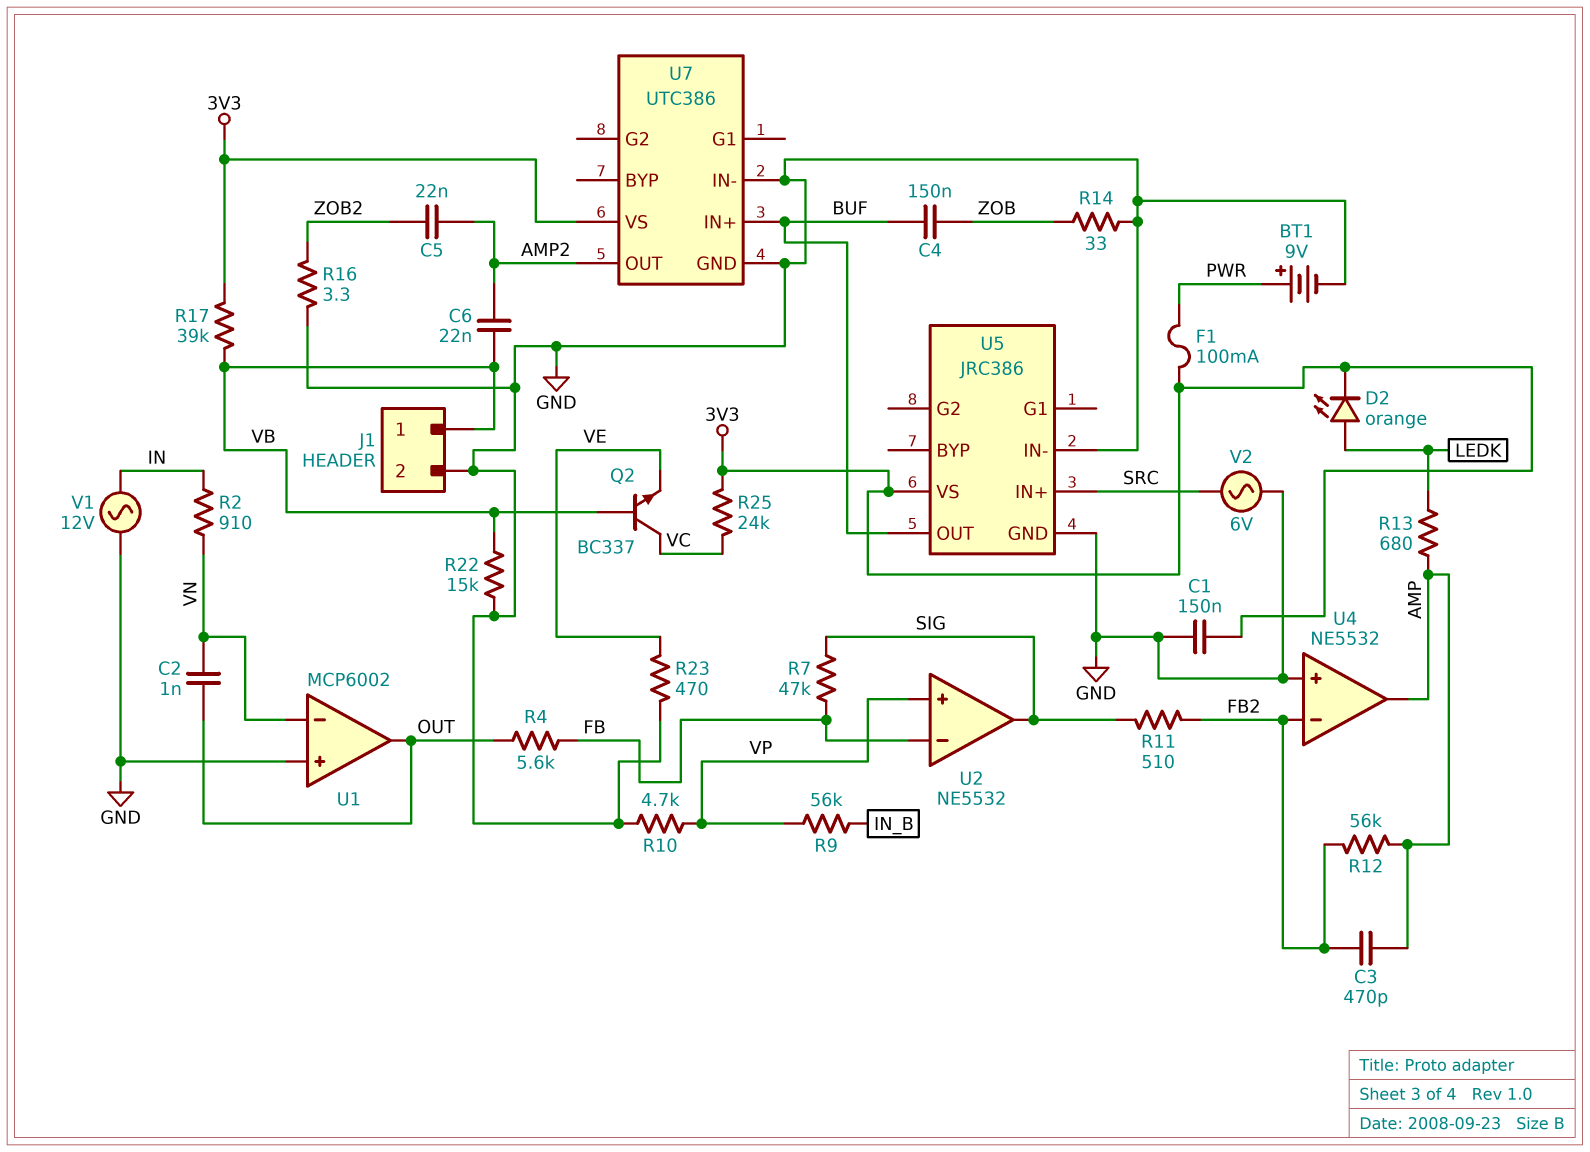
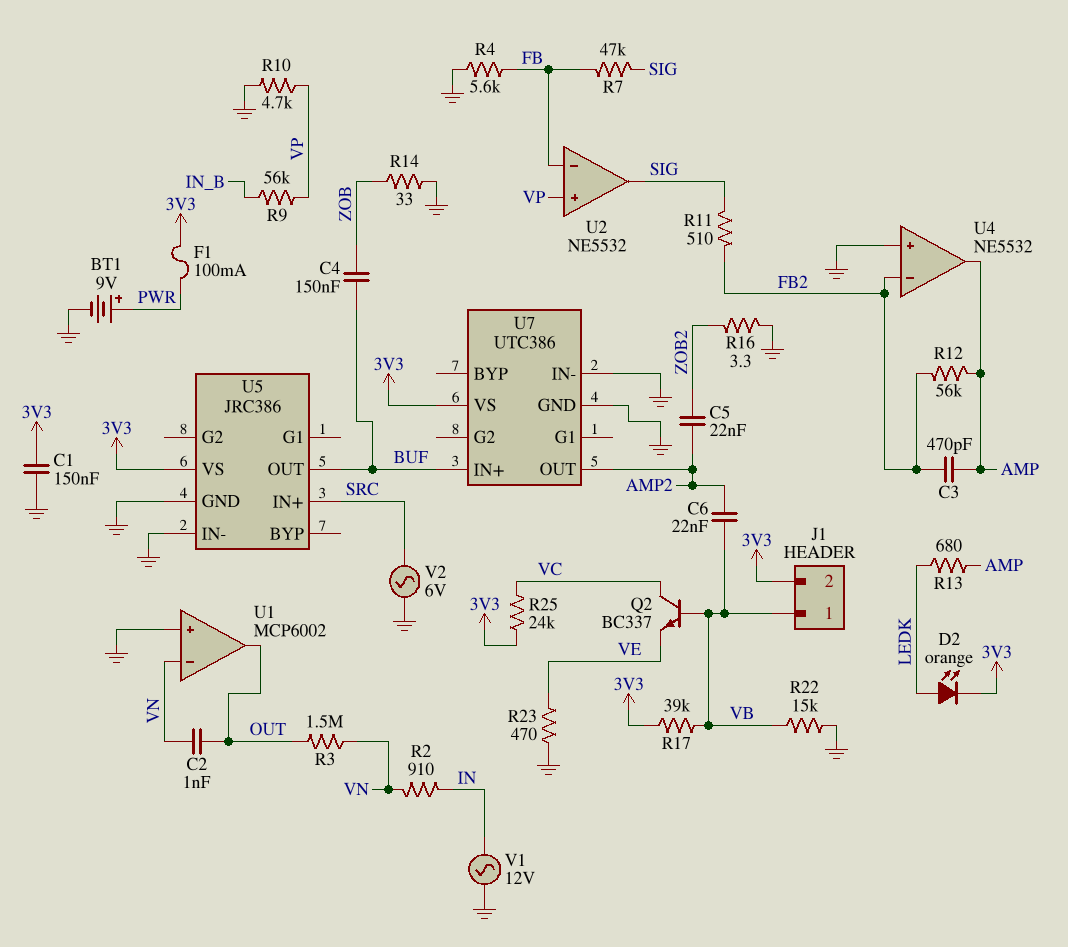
J1 pin 2: GND -> 3V3
R3: none -> 1.5M (OUT, VN)
R4: 5.6k (FB, OUT) -> 5.6k (FB, GND)

